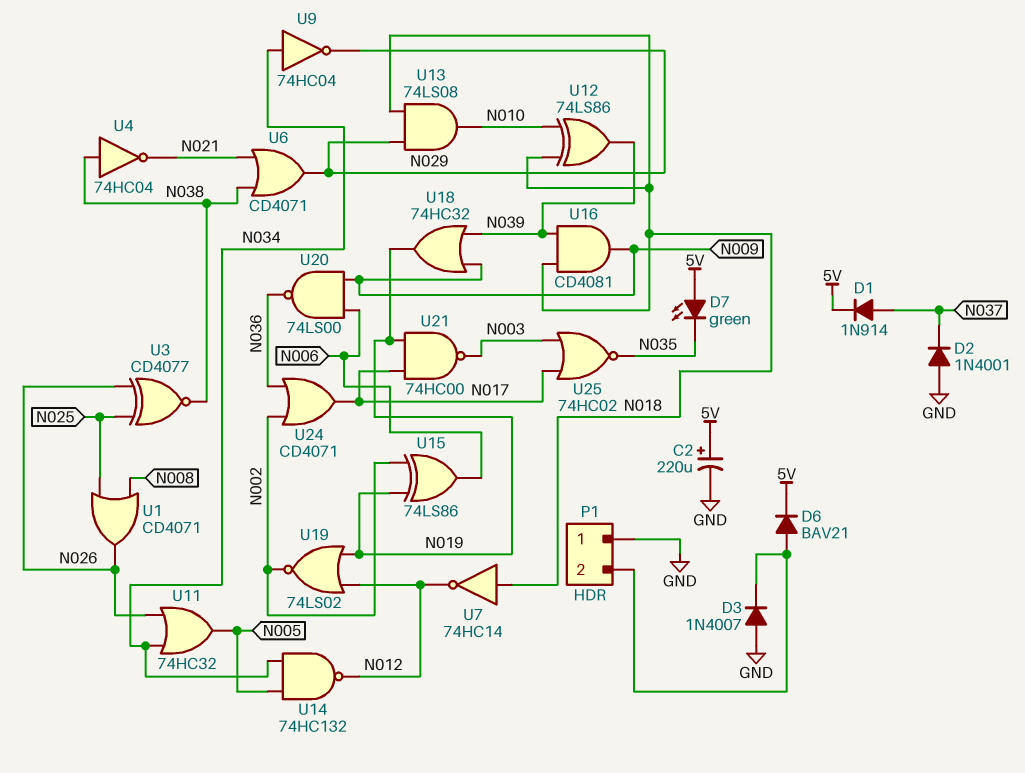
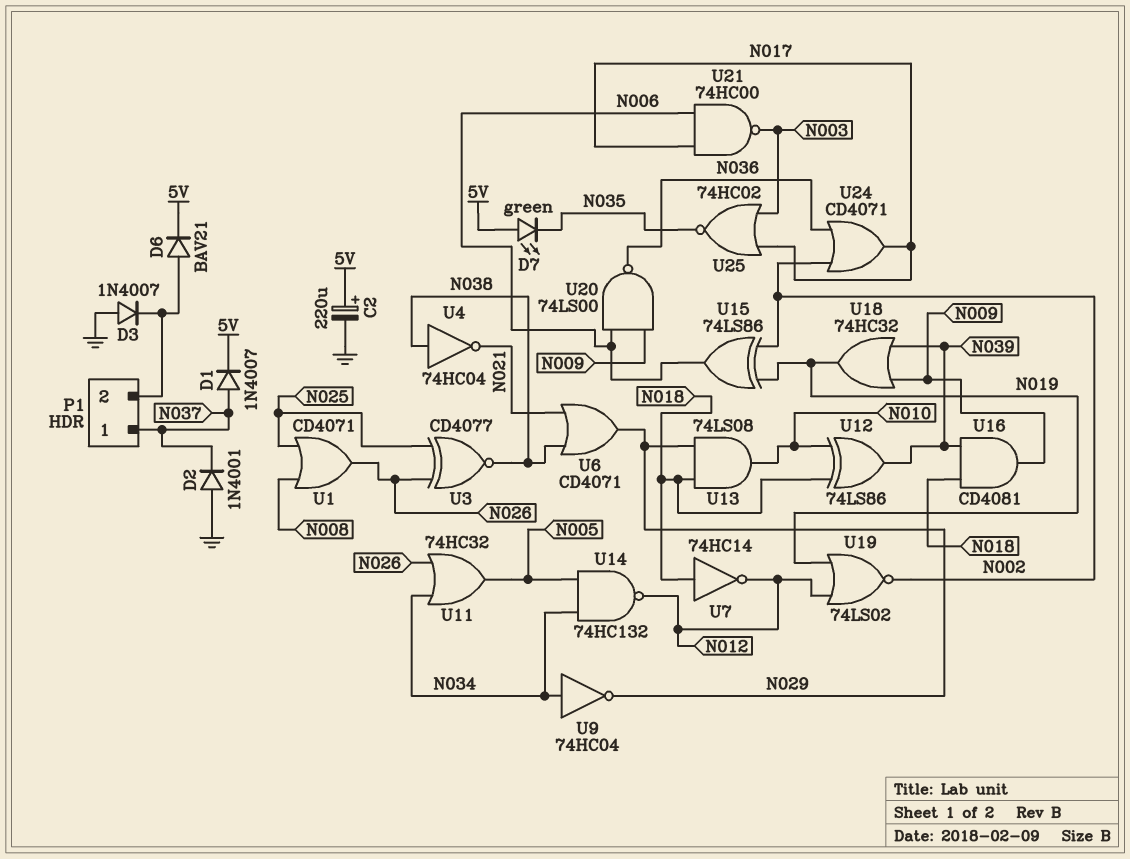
D1: diode 1N914 (A N037, K 5V) -> diode 1N4007 (A N037, K 5V)
P1 pin 1: GND -> N037
U21: NAND 74HC00 (in N017, in N019, out N003) -> NAND 74HC00 (in N006, in N017, out N003)

